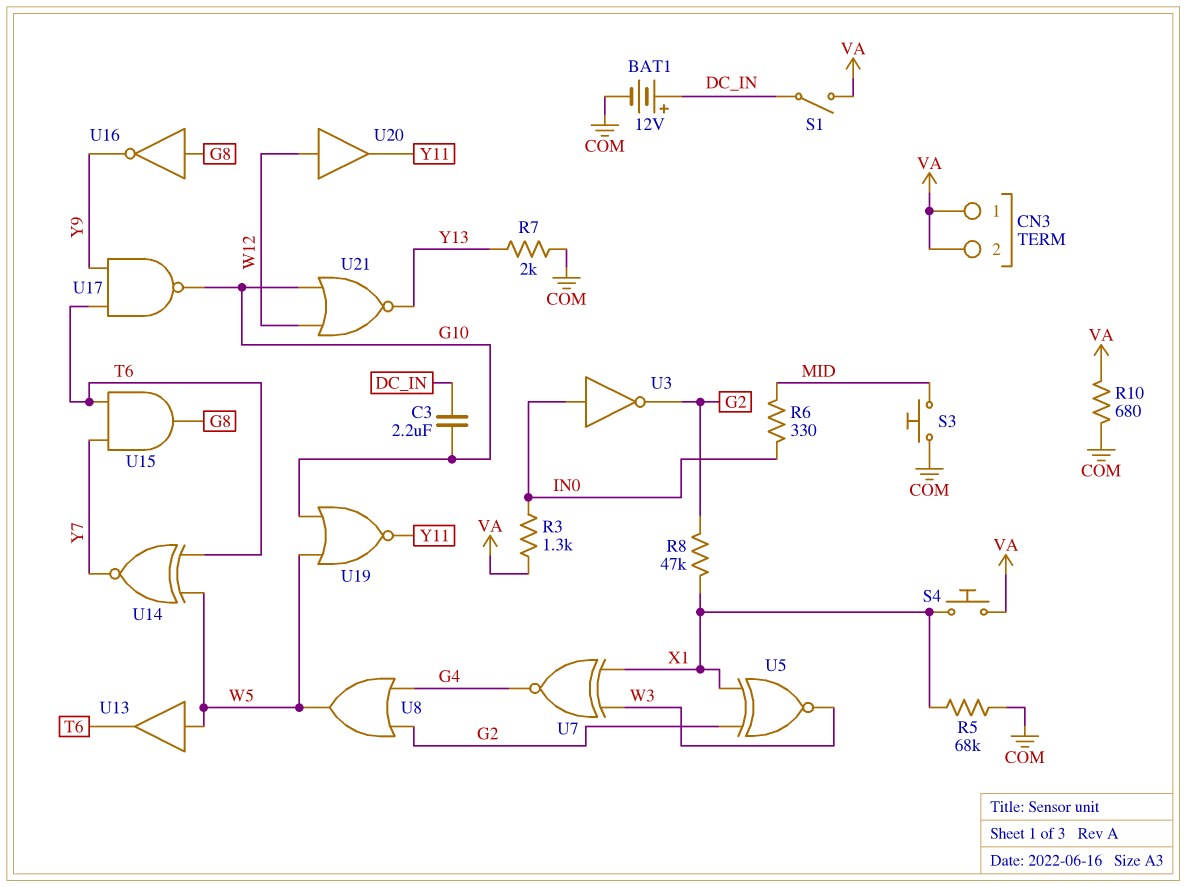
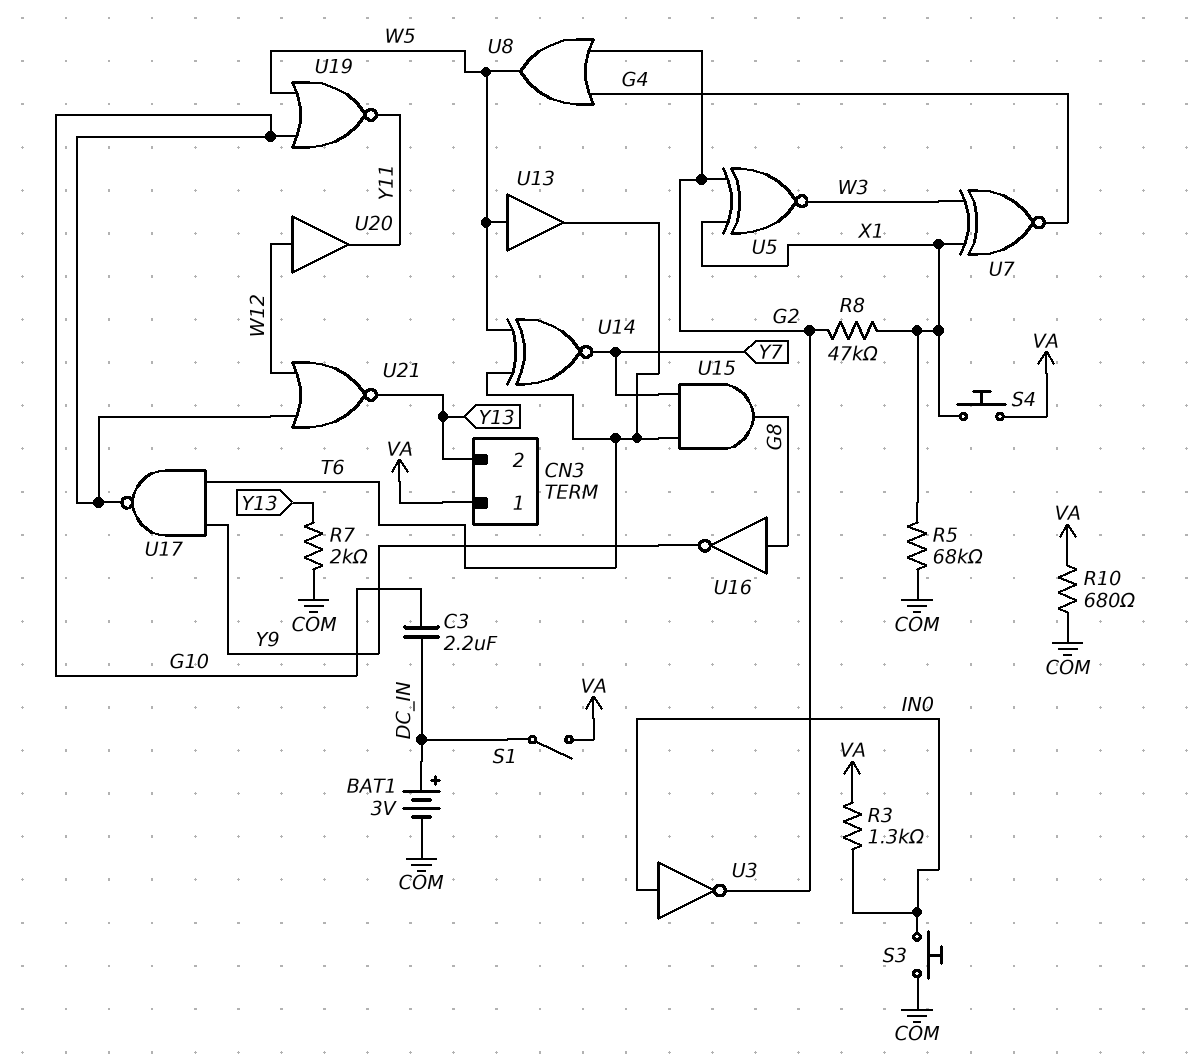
BAT1: 12V (plus DC_IN, minus COM) -> 3V (plus DC_IN, minus COM)
CN3 pin 2: VA -> Y13
R6: 330 (IN0, MID) -> none
S3: button (COM, MID) -> button (COM, IN0)

